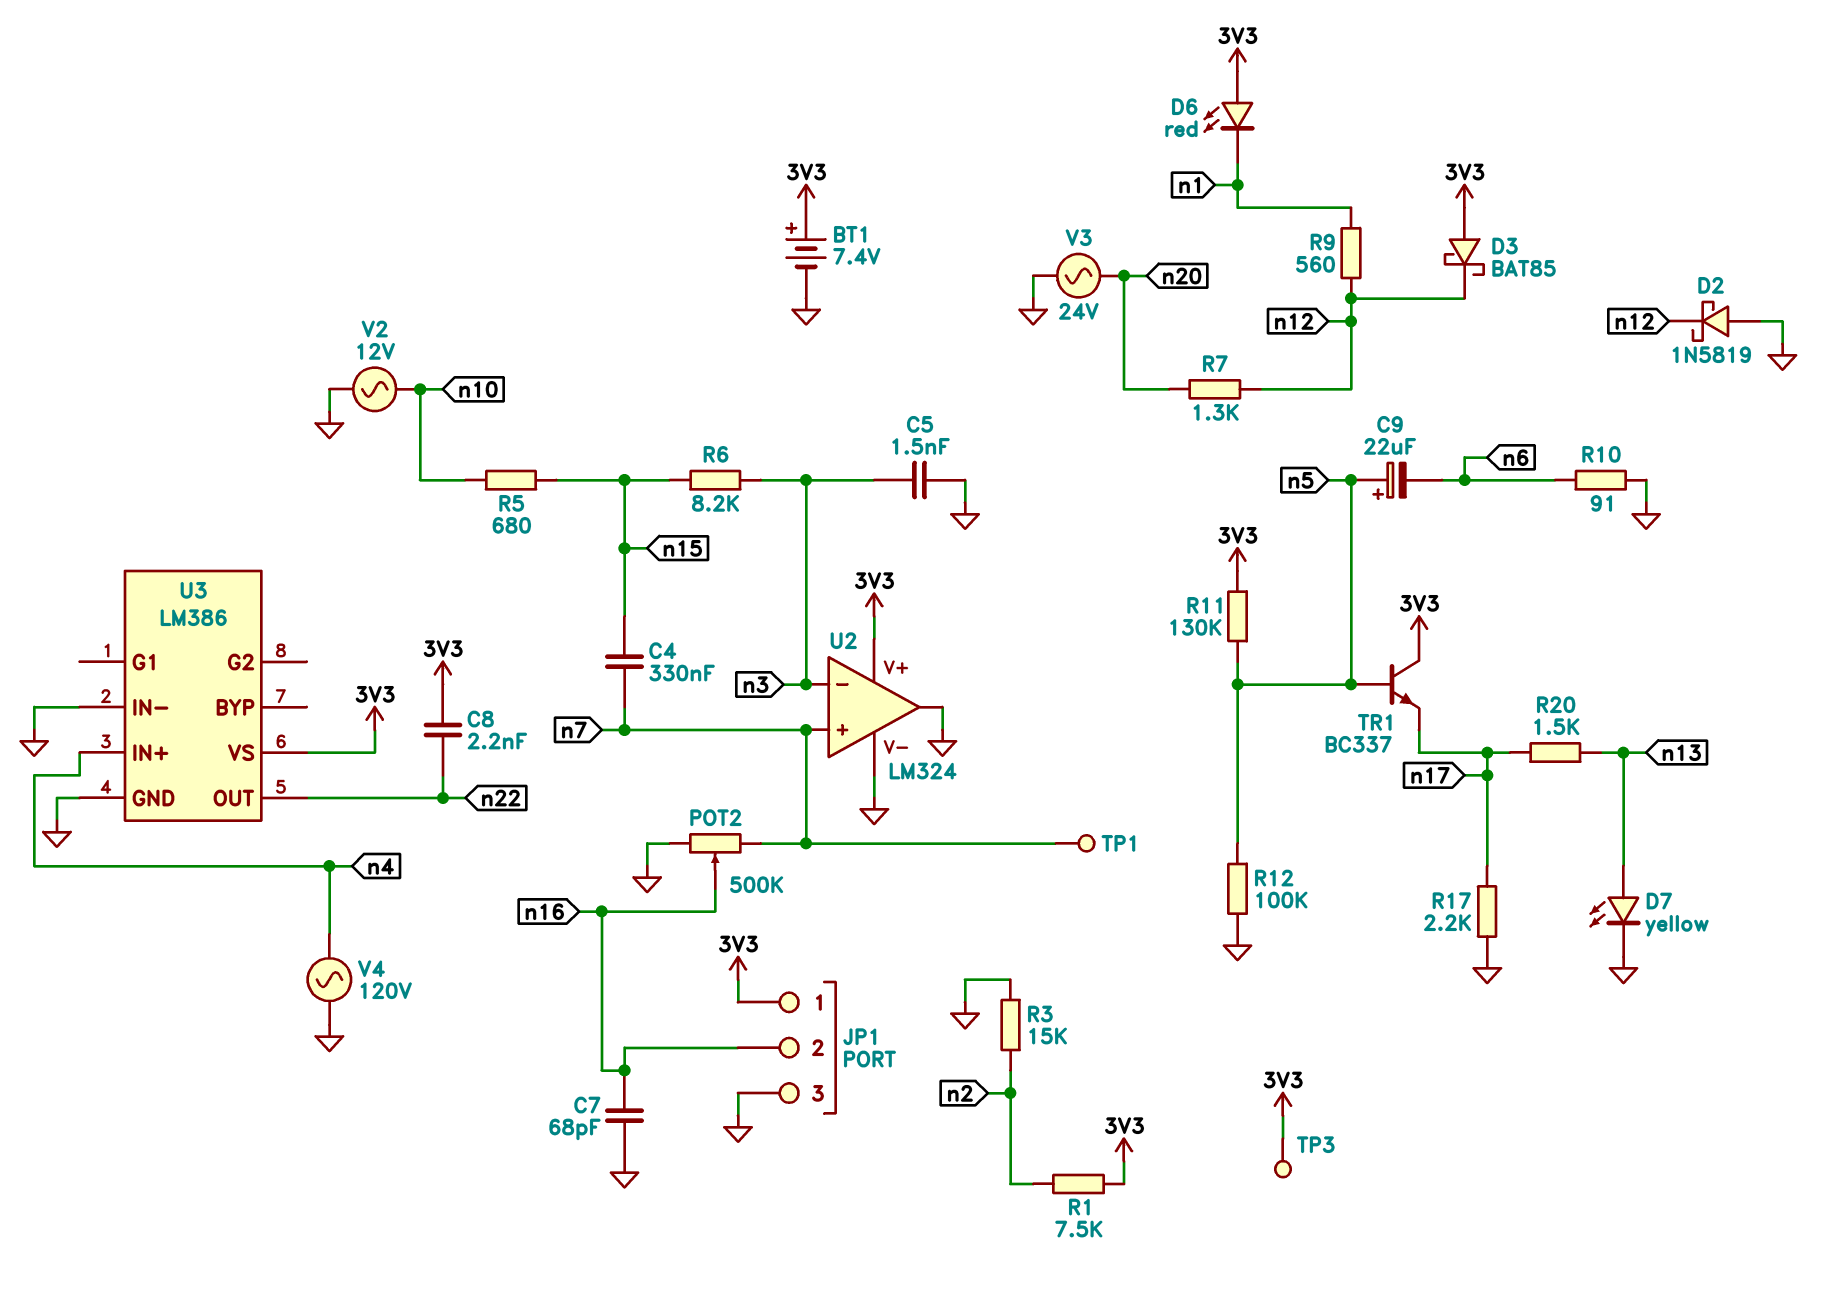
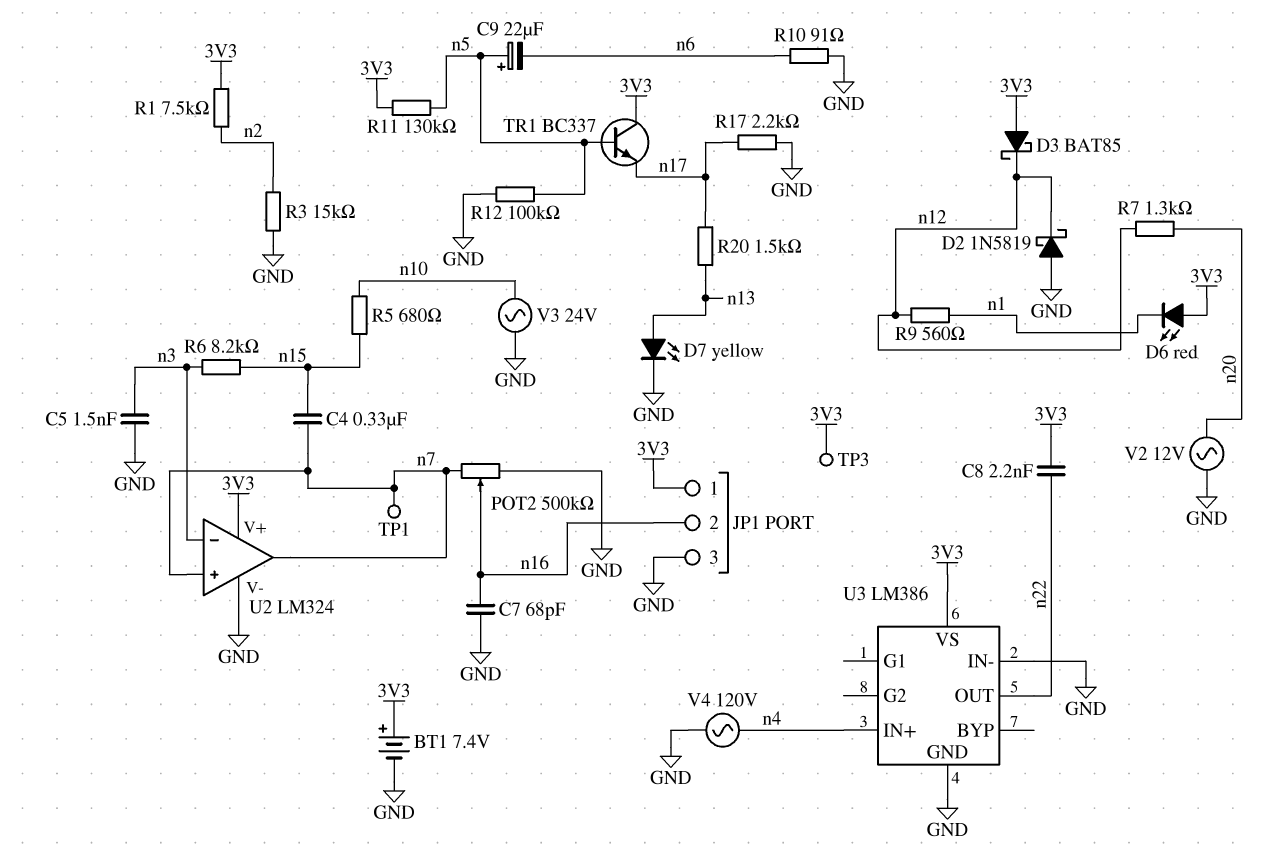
U2 pin out: GND -> n7
V2: AC 12V (GND, n10) -> AC 12V (GND, n20)
V3: AC 24V (GND, n20) -> AC 24V (GND, n10)

